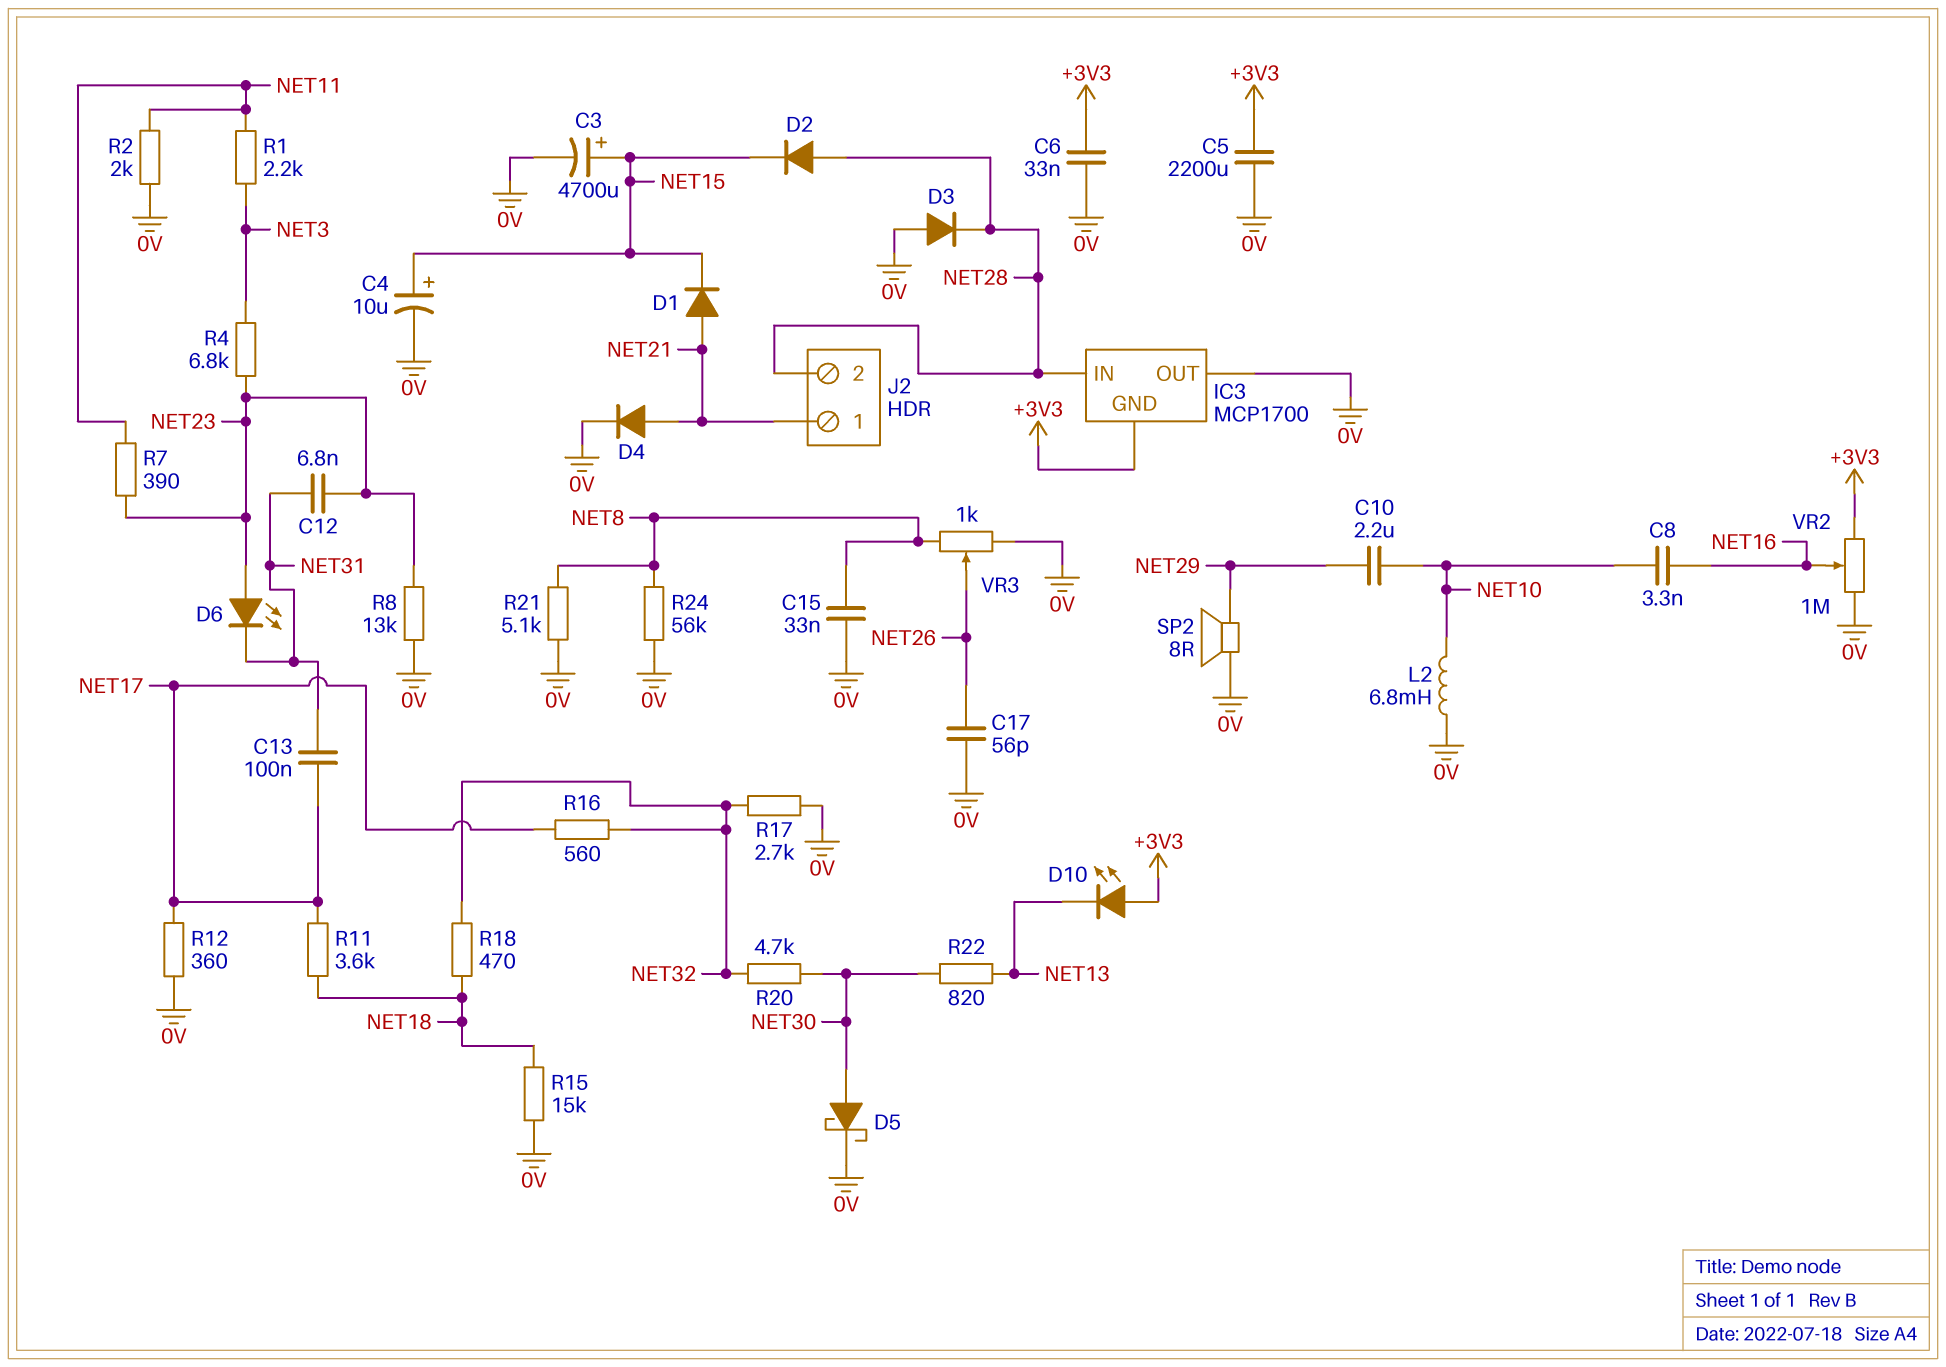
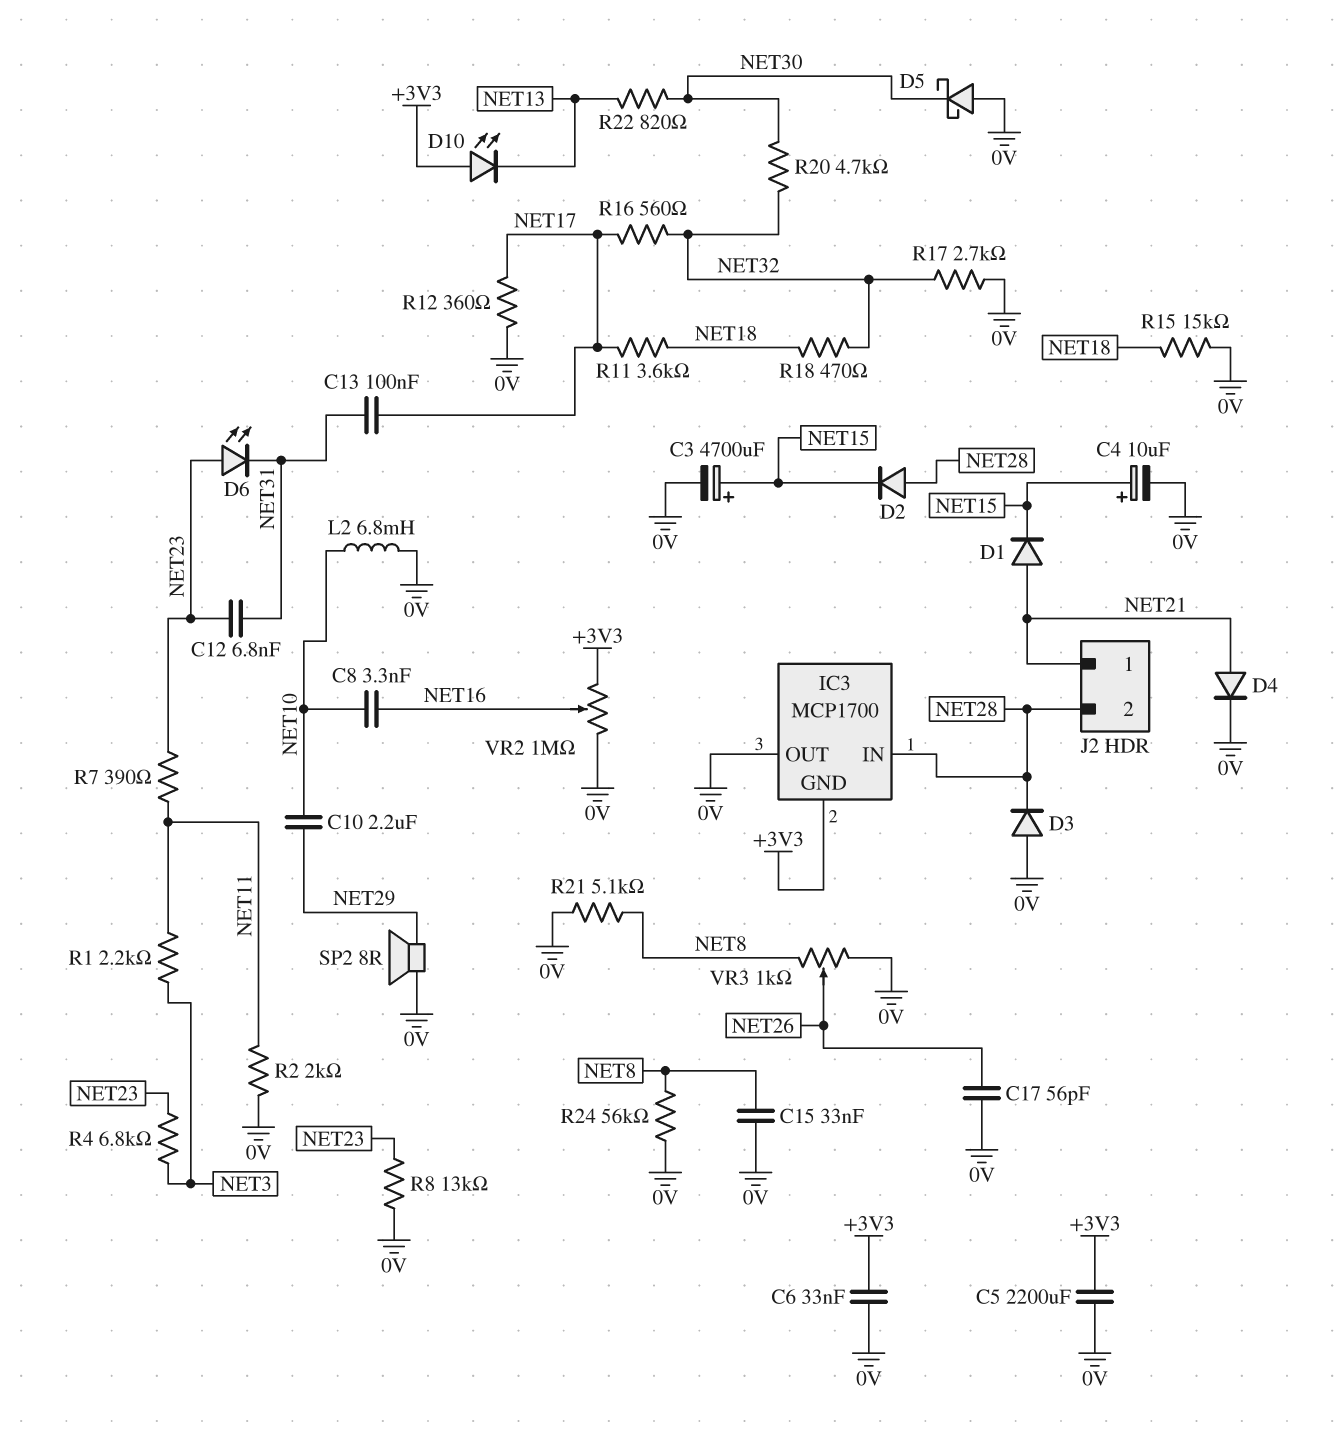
D5: schottky (A NET30, K 0V) -> schottky (A 0V, K NET30)

